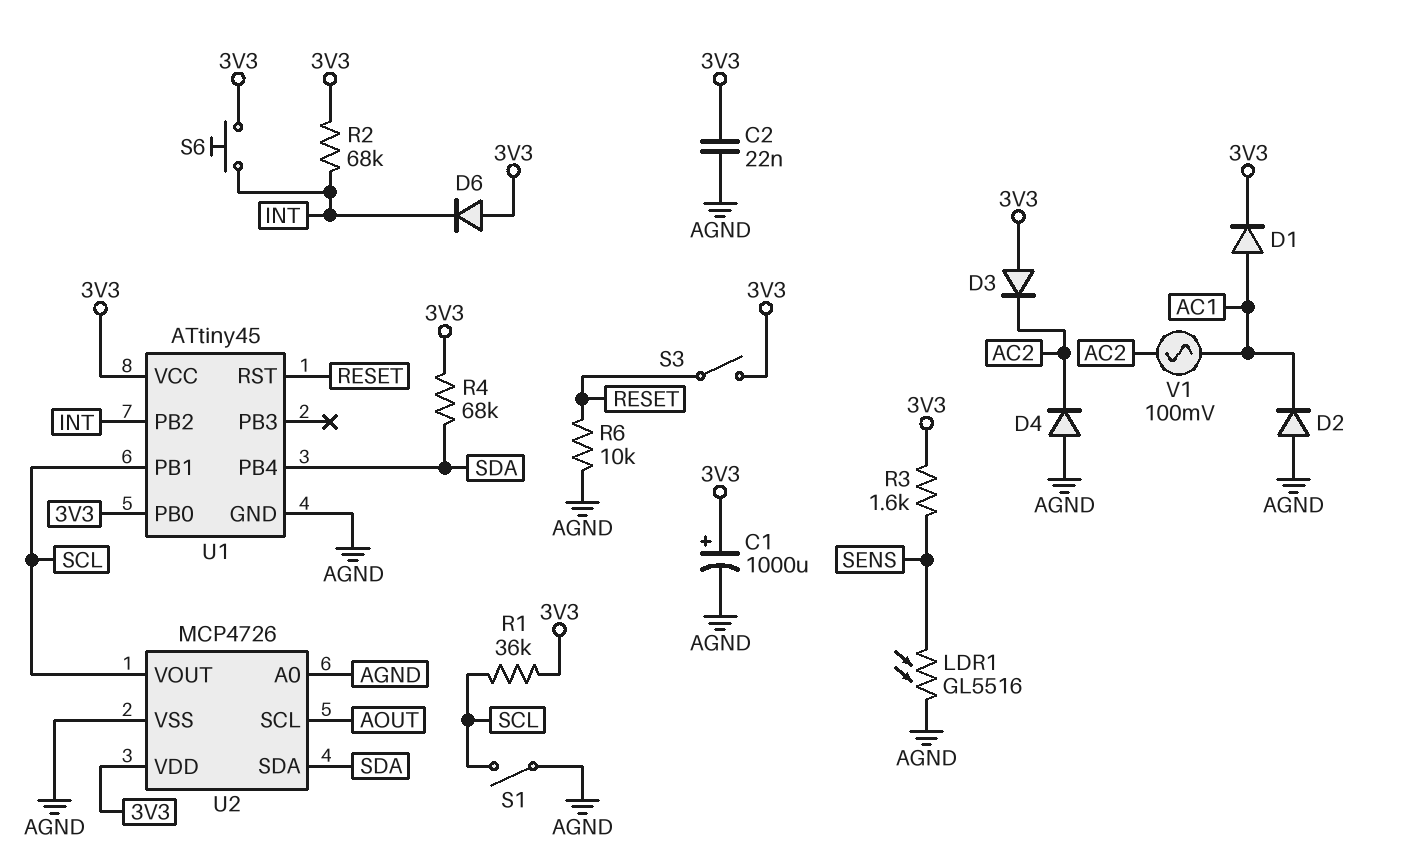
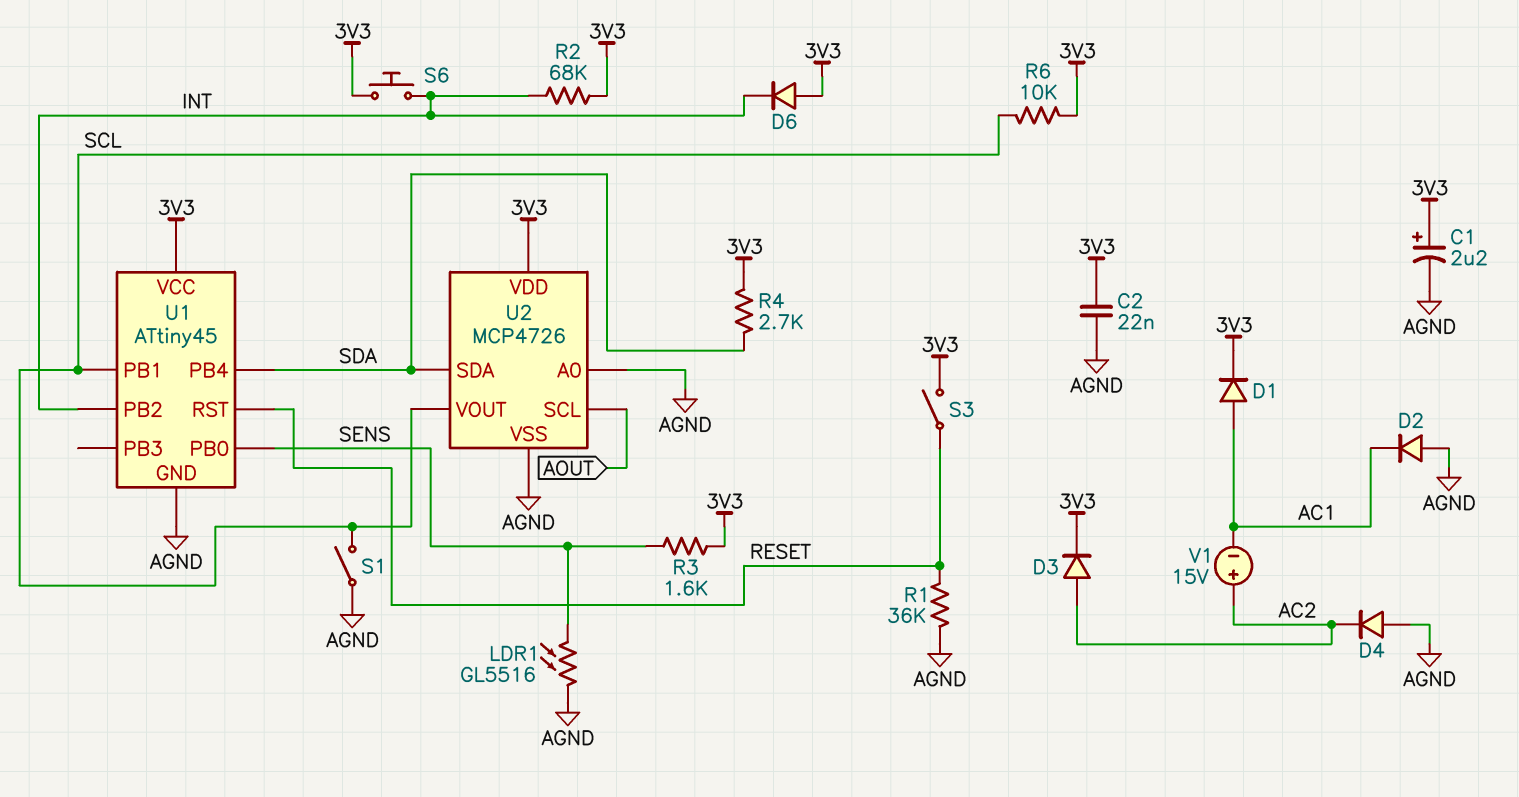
C1: 1000uF (plus 3V3, minus AGND) -> 2.2uF (plus 3V3, minus AGND)
D3: diode (A 3V3, K AC2) -> diode (A AC2, K 3V3)
R1: 36k (3V3, SCL) -> 36k (AGND, RESET)
R4: 68k (3V3, SDA) -> 2.7k (3V3, SDA)
R6: 10k (AGND, RESET) -> 10k (3V3, SCL)
U1 pin PB0: 3V3 -> SENS
V1: AC 100mV (AC1, AC2) -> 15V (plus AC2, minus AC1)

